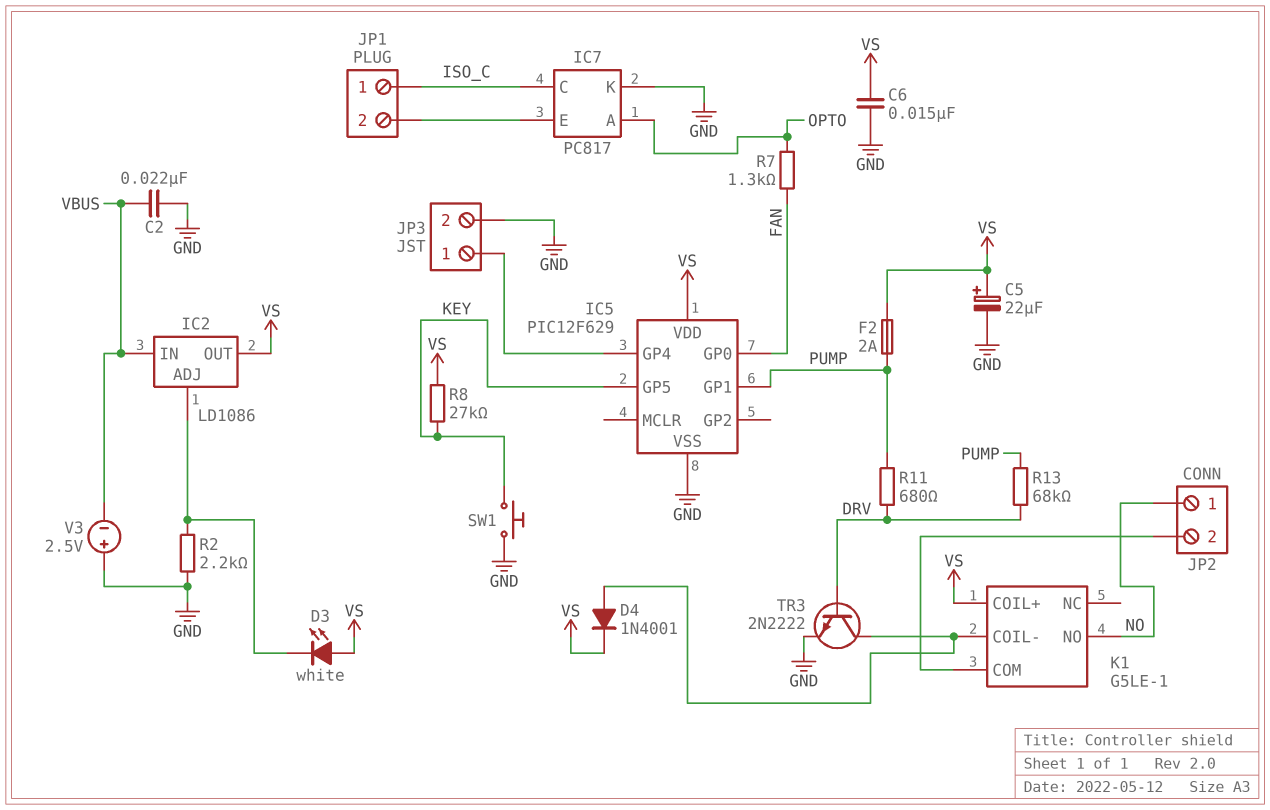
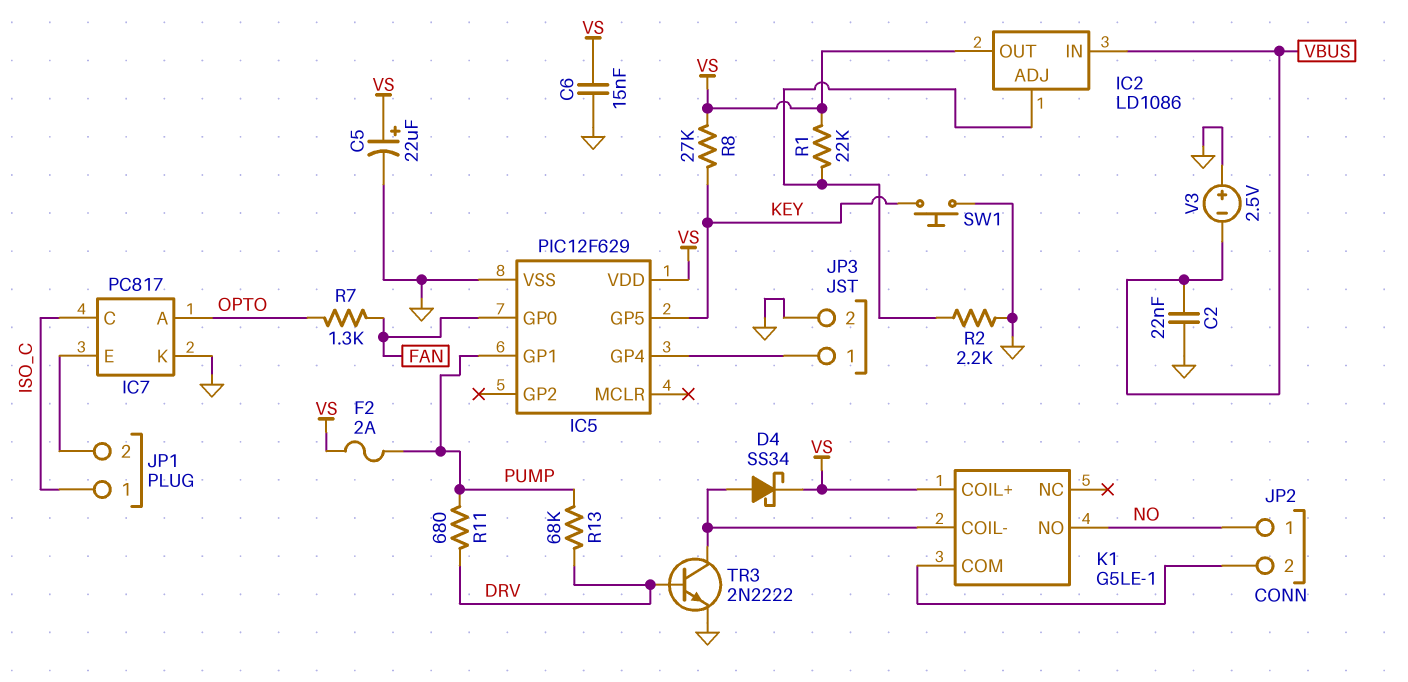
D3: LED white (A VS, K IC2/ADJ) -> none
D4: diode 1N4001 (A K1/COIL-, K VS) -> schottky SS34 (A K1/COIL-, K VS)
R1: none -> 22k (IC2/ADJ, VS)

